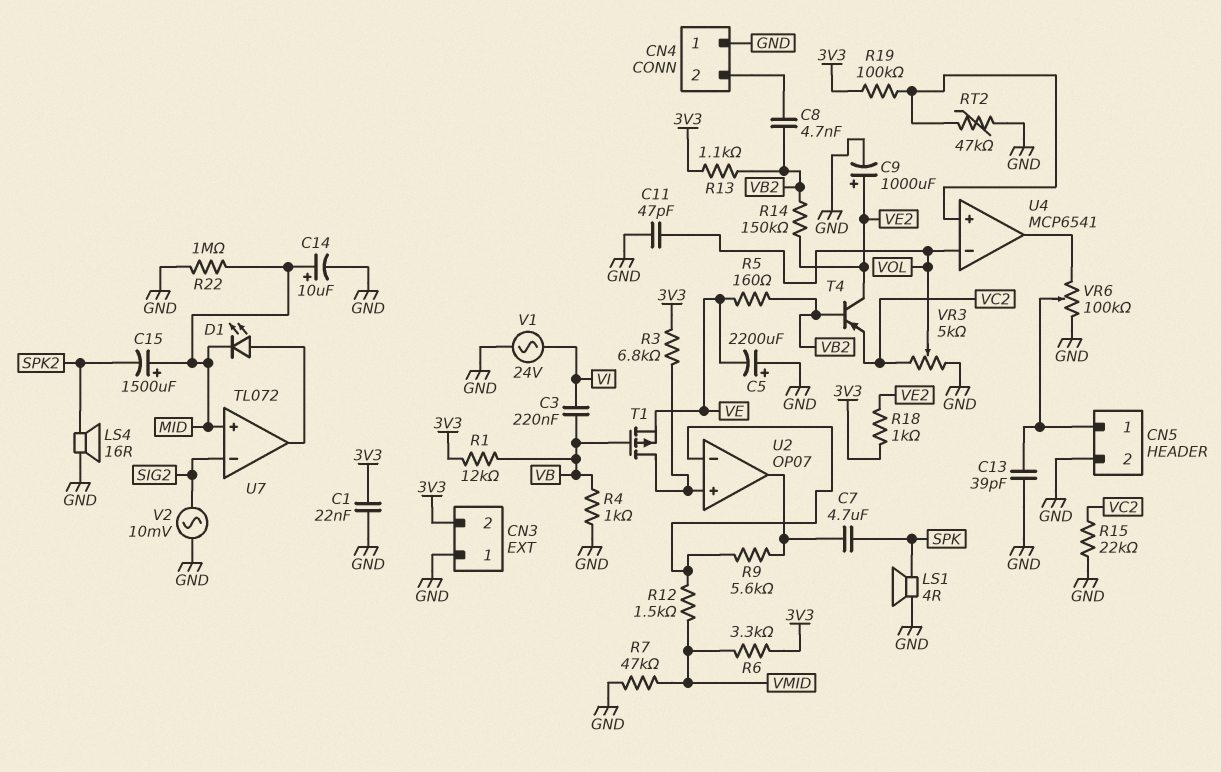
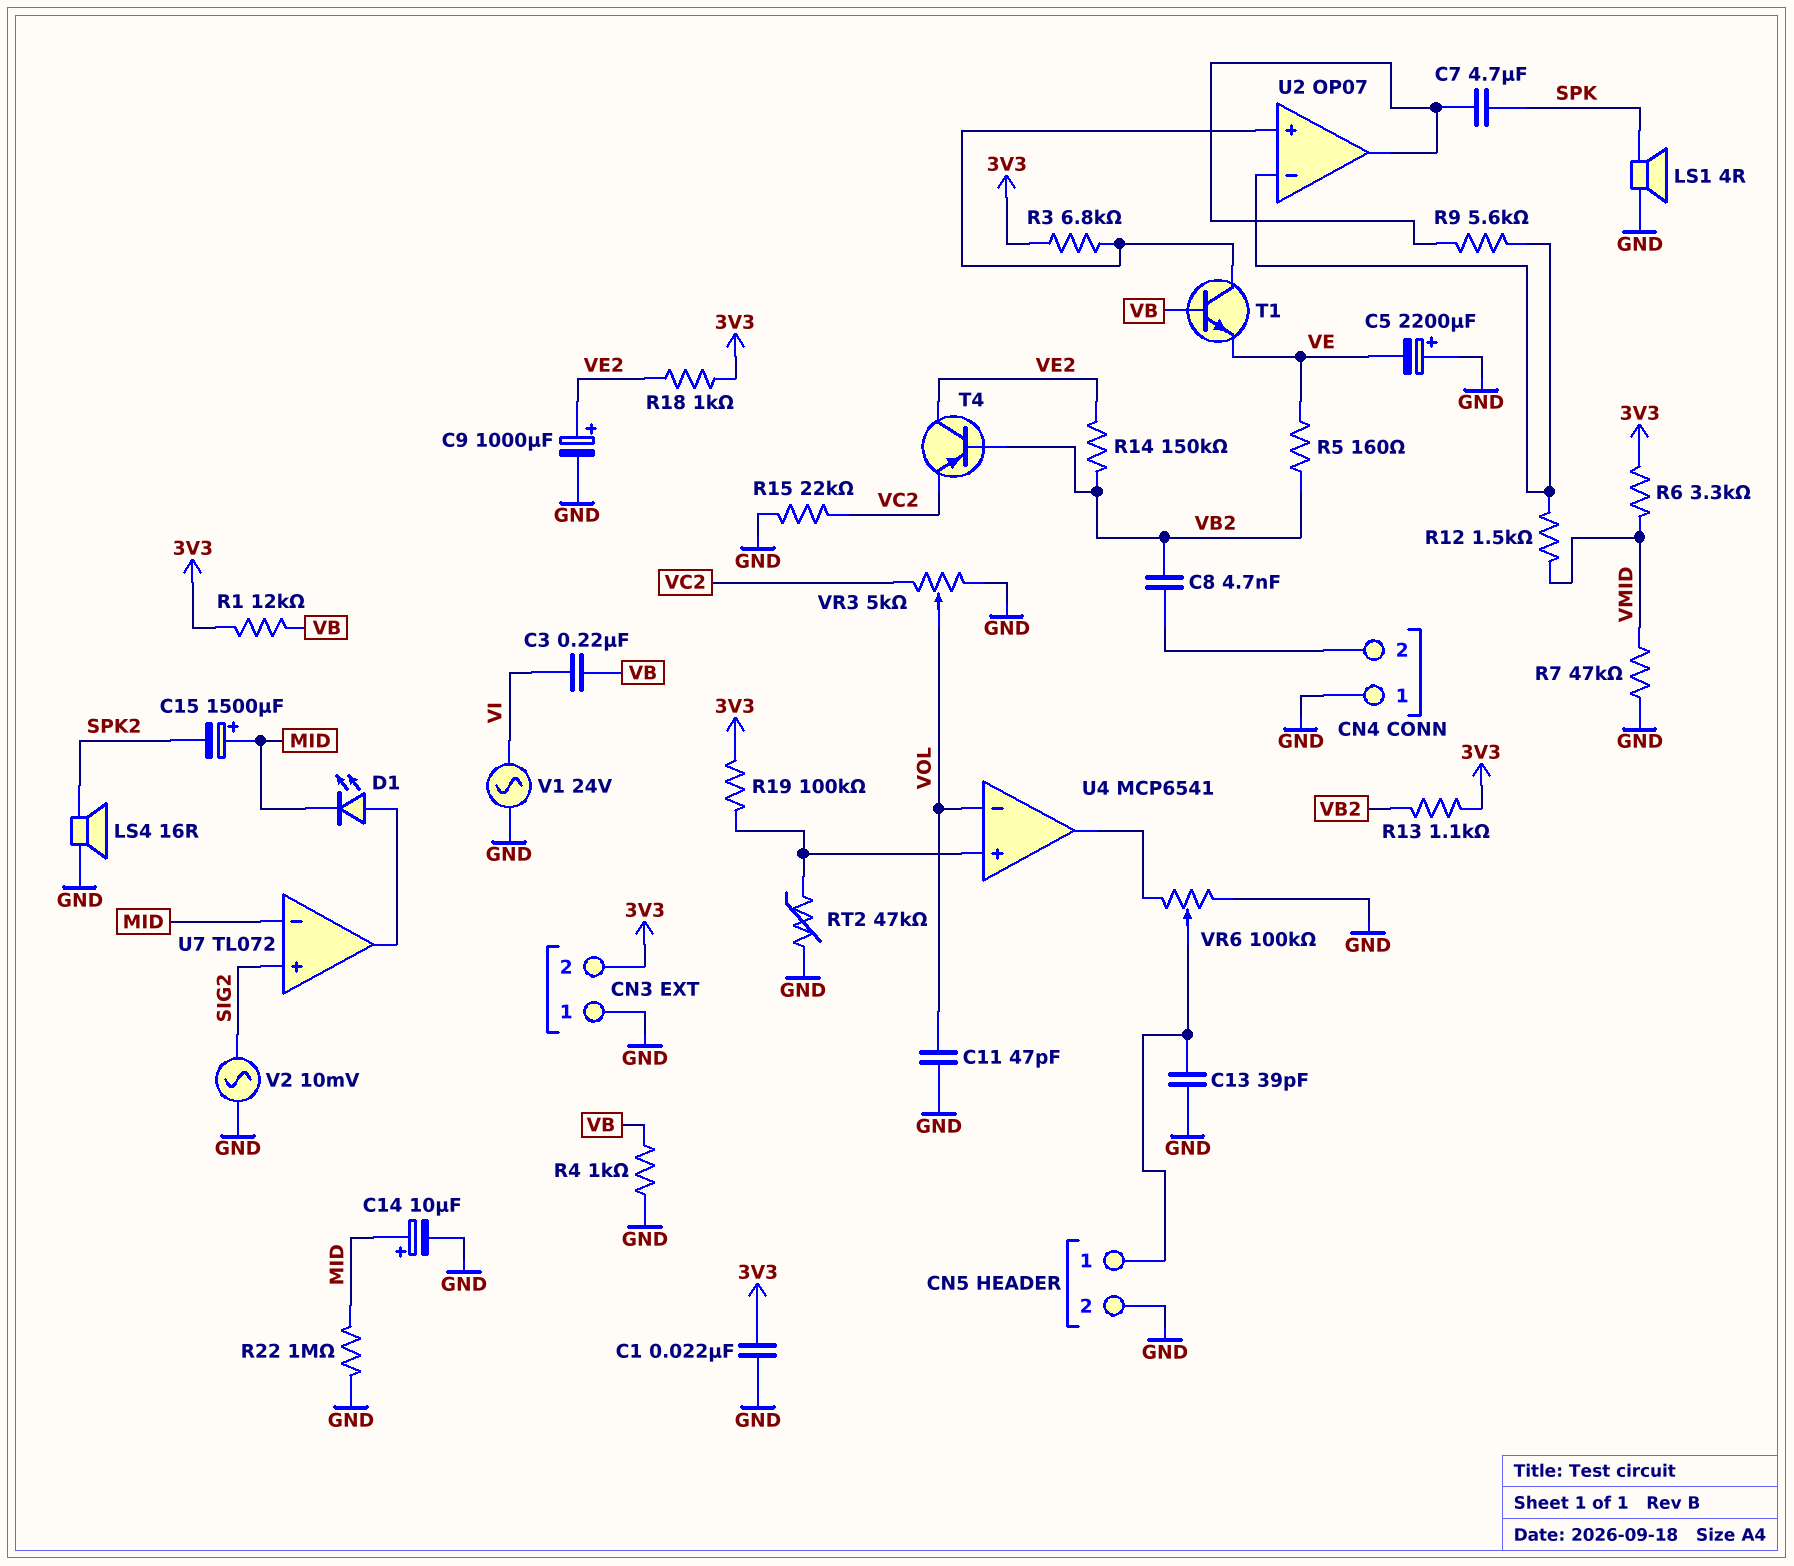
T1: PMOS (G VB, D U2/in+, S VE) -> NPN (B VB, C U2/in+, E VE)
U7 pin in+: MID -> SIG2
U7 pin in-: SIG2 -> MID

